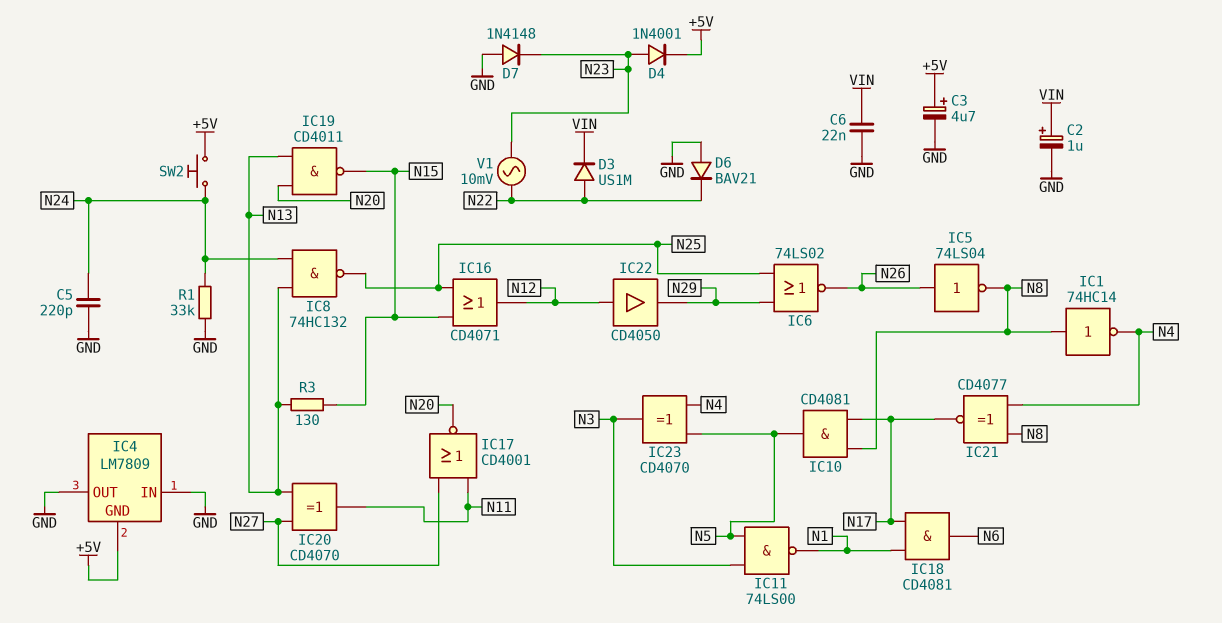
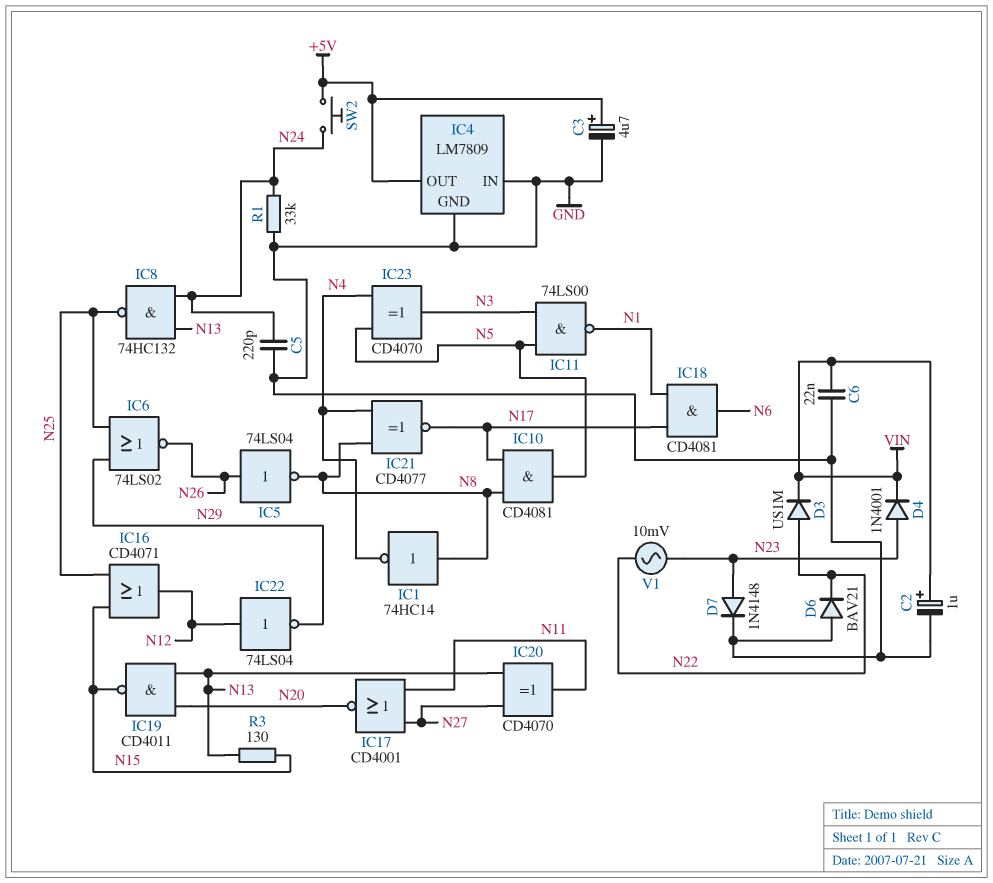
D4: diode 1N4001 (A N23, K +5V) -> diode 1N4001 (A N23, K VIN)
D7: diode 1N4148 (A GND, K N23) -> diode 1N4148 (A N23, K GND)
IC4 pin GND: +5V -> GND
IC4 pin OUT: GND -> +5V
IC22: buffer CD4050 (in N12, out N29) -> NOT 74LS04 (in N12, out N29)

